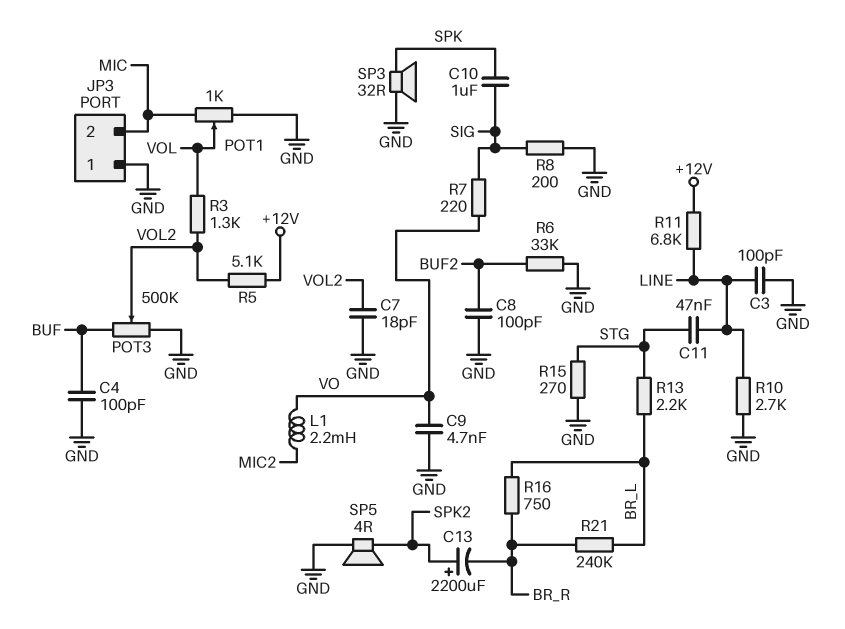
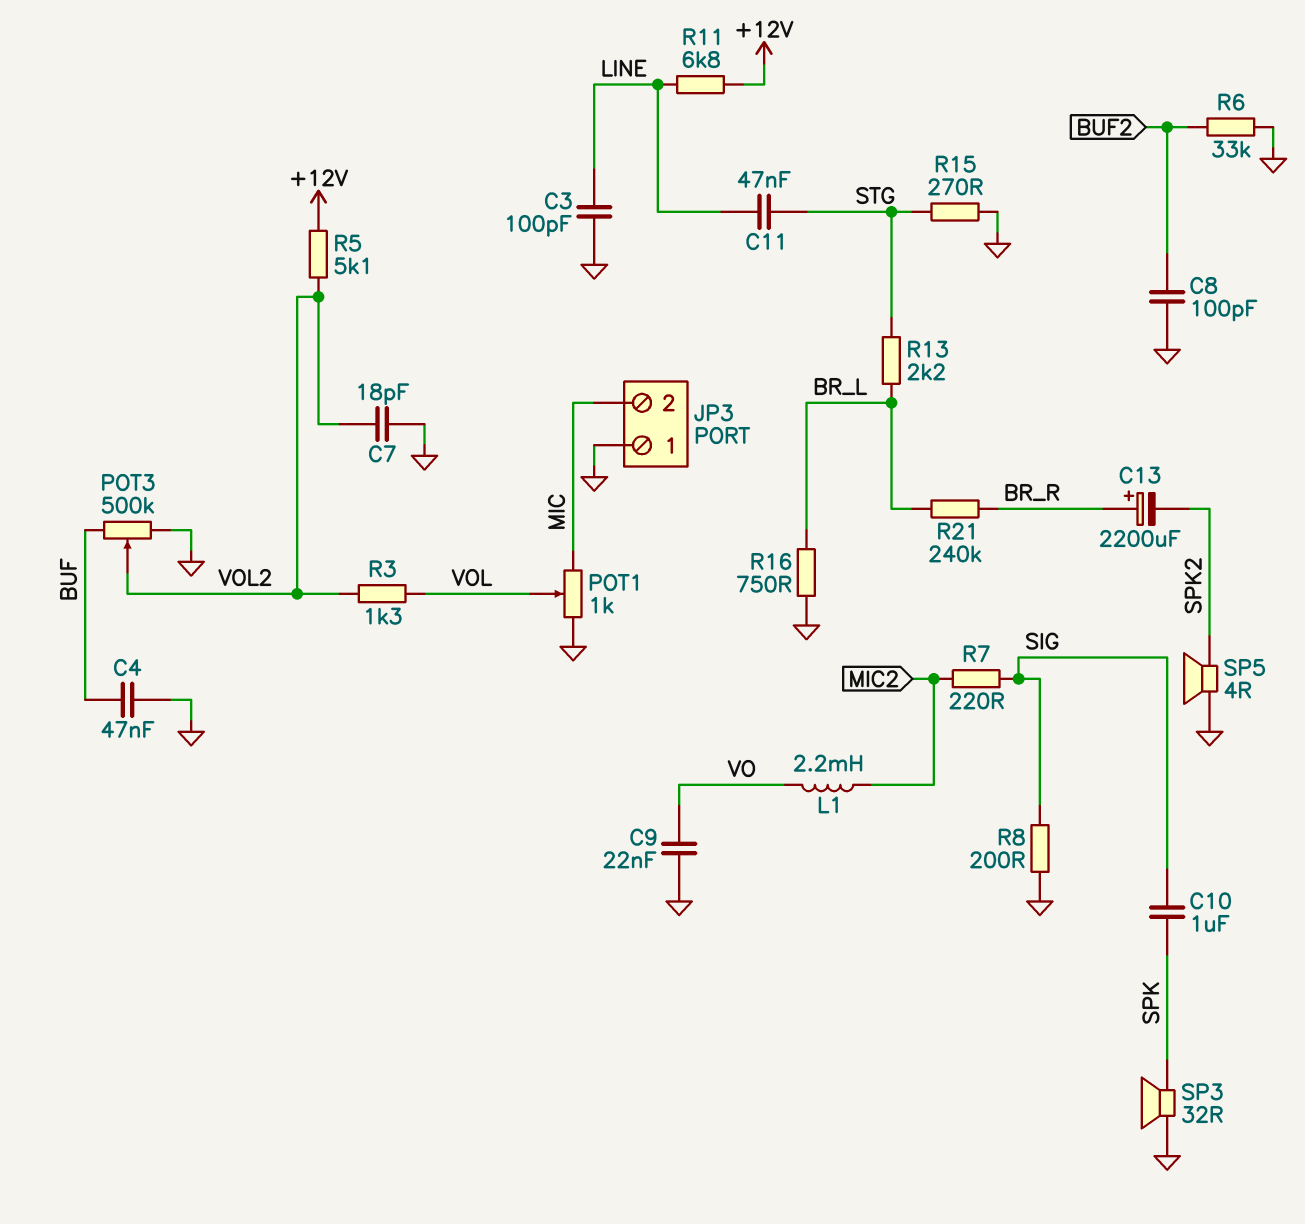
C4: 100pF (BUF, GND) -> 47nF (BUF, GND)
C9: 4.7nF (GND, VO) -> 22nF (GND, VO)
C13: 2200uF (plus SPK2, minus BR_R) -> 2200uF (plus BR_R, minus SPK2)
R7: 220 (SIG, VO) -> 220 (MIC2, SIG)
R10: 2.7k (GND, LINE) -> none
R16: 750 (BR_L, BR_R) -> 750 (BR_L, GND)

